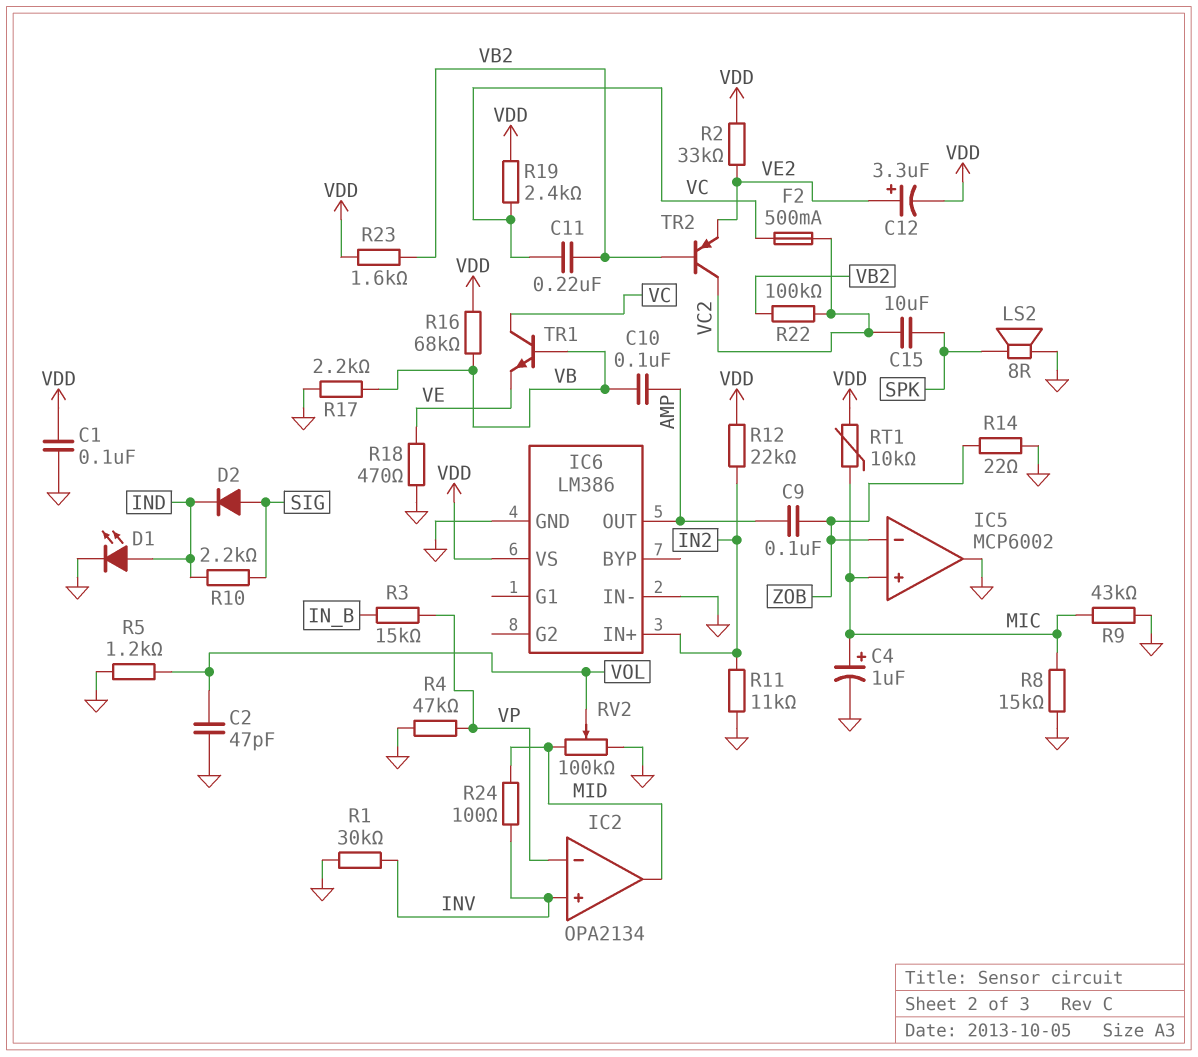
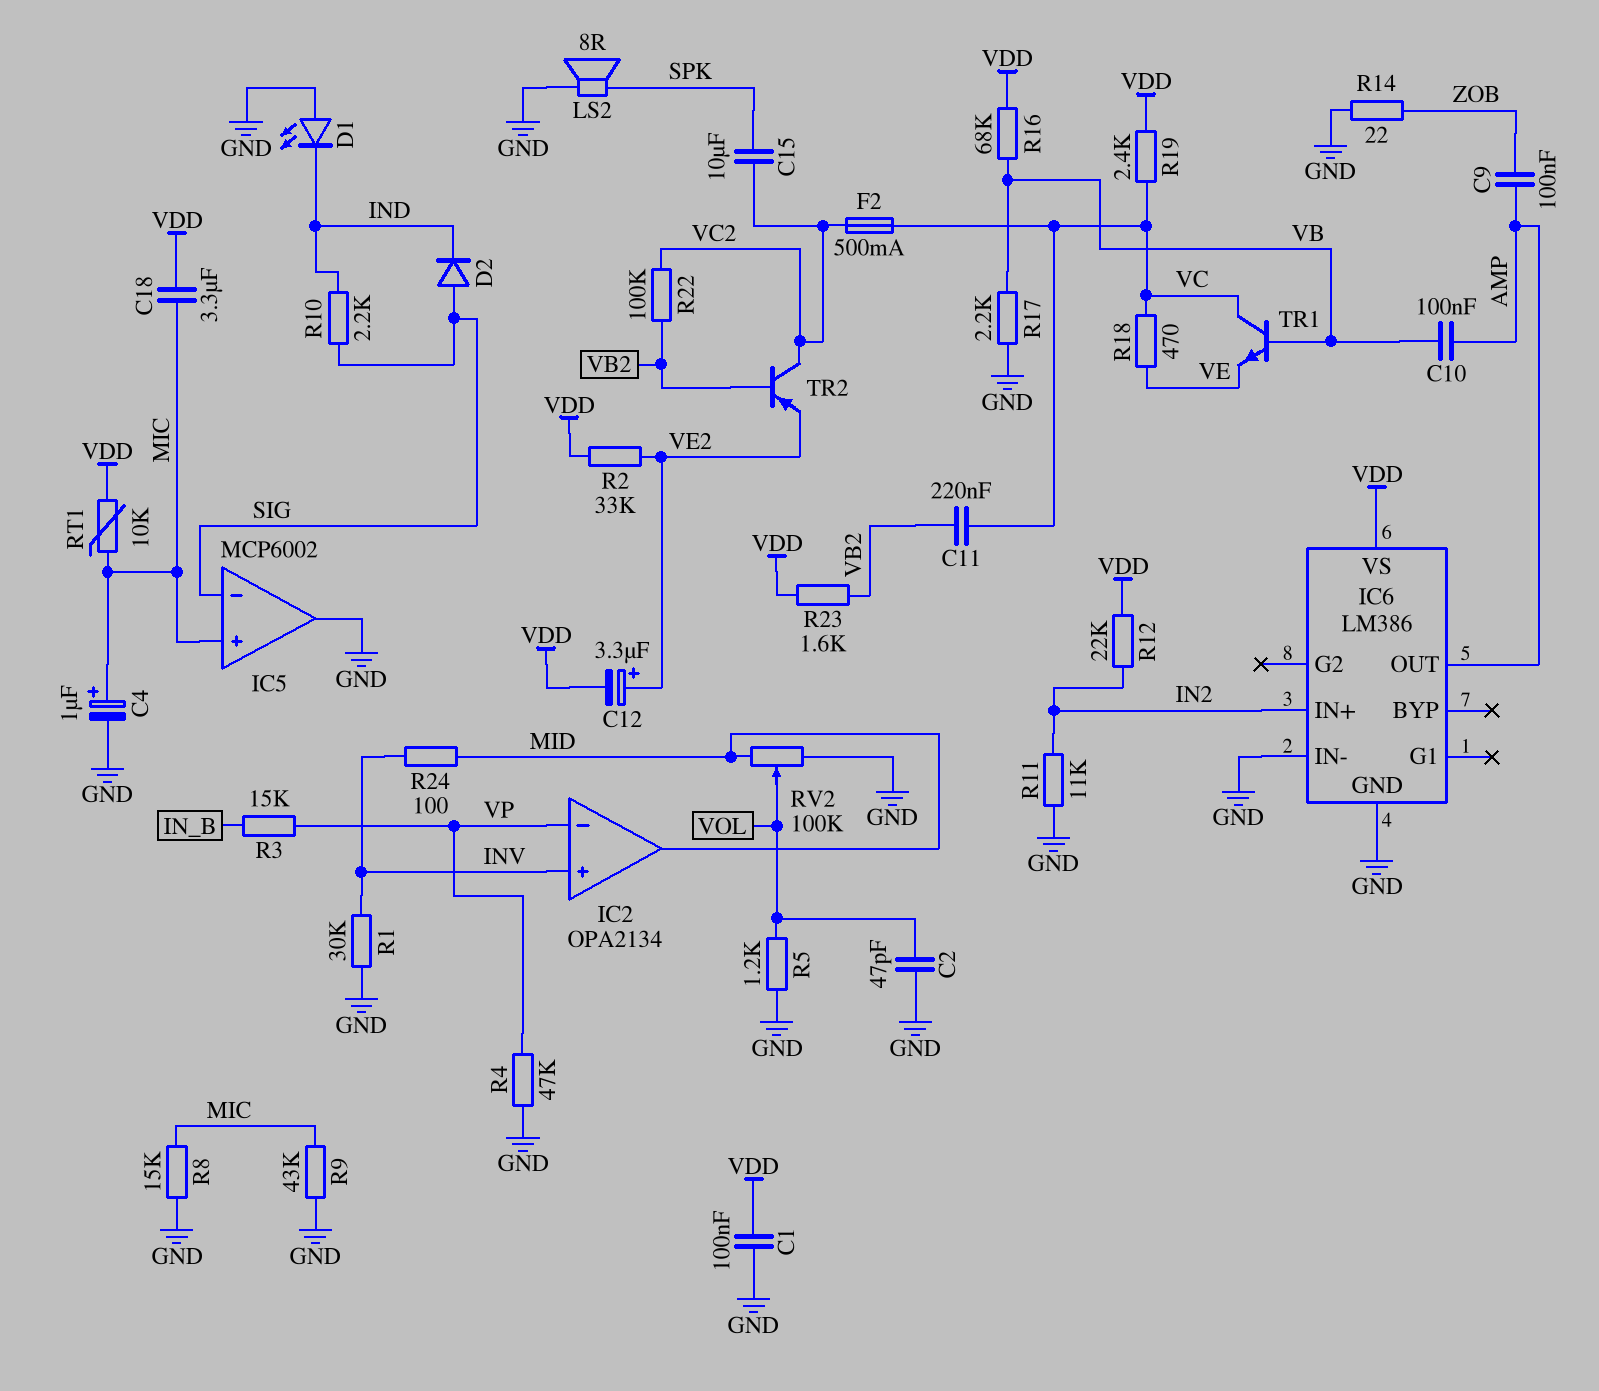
C18: none -> 3.3uF (MIC, VDD)
D1: LED (A IND, K GND) -> LED (A GND, K IND)
IC5 pin in-: ZOB -> SIG
R18: 470 (GND, VE) -> 470 (VC, VE)

